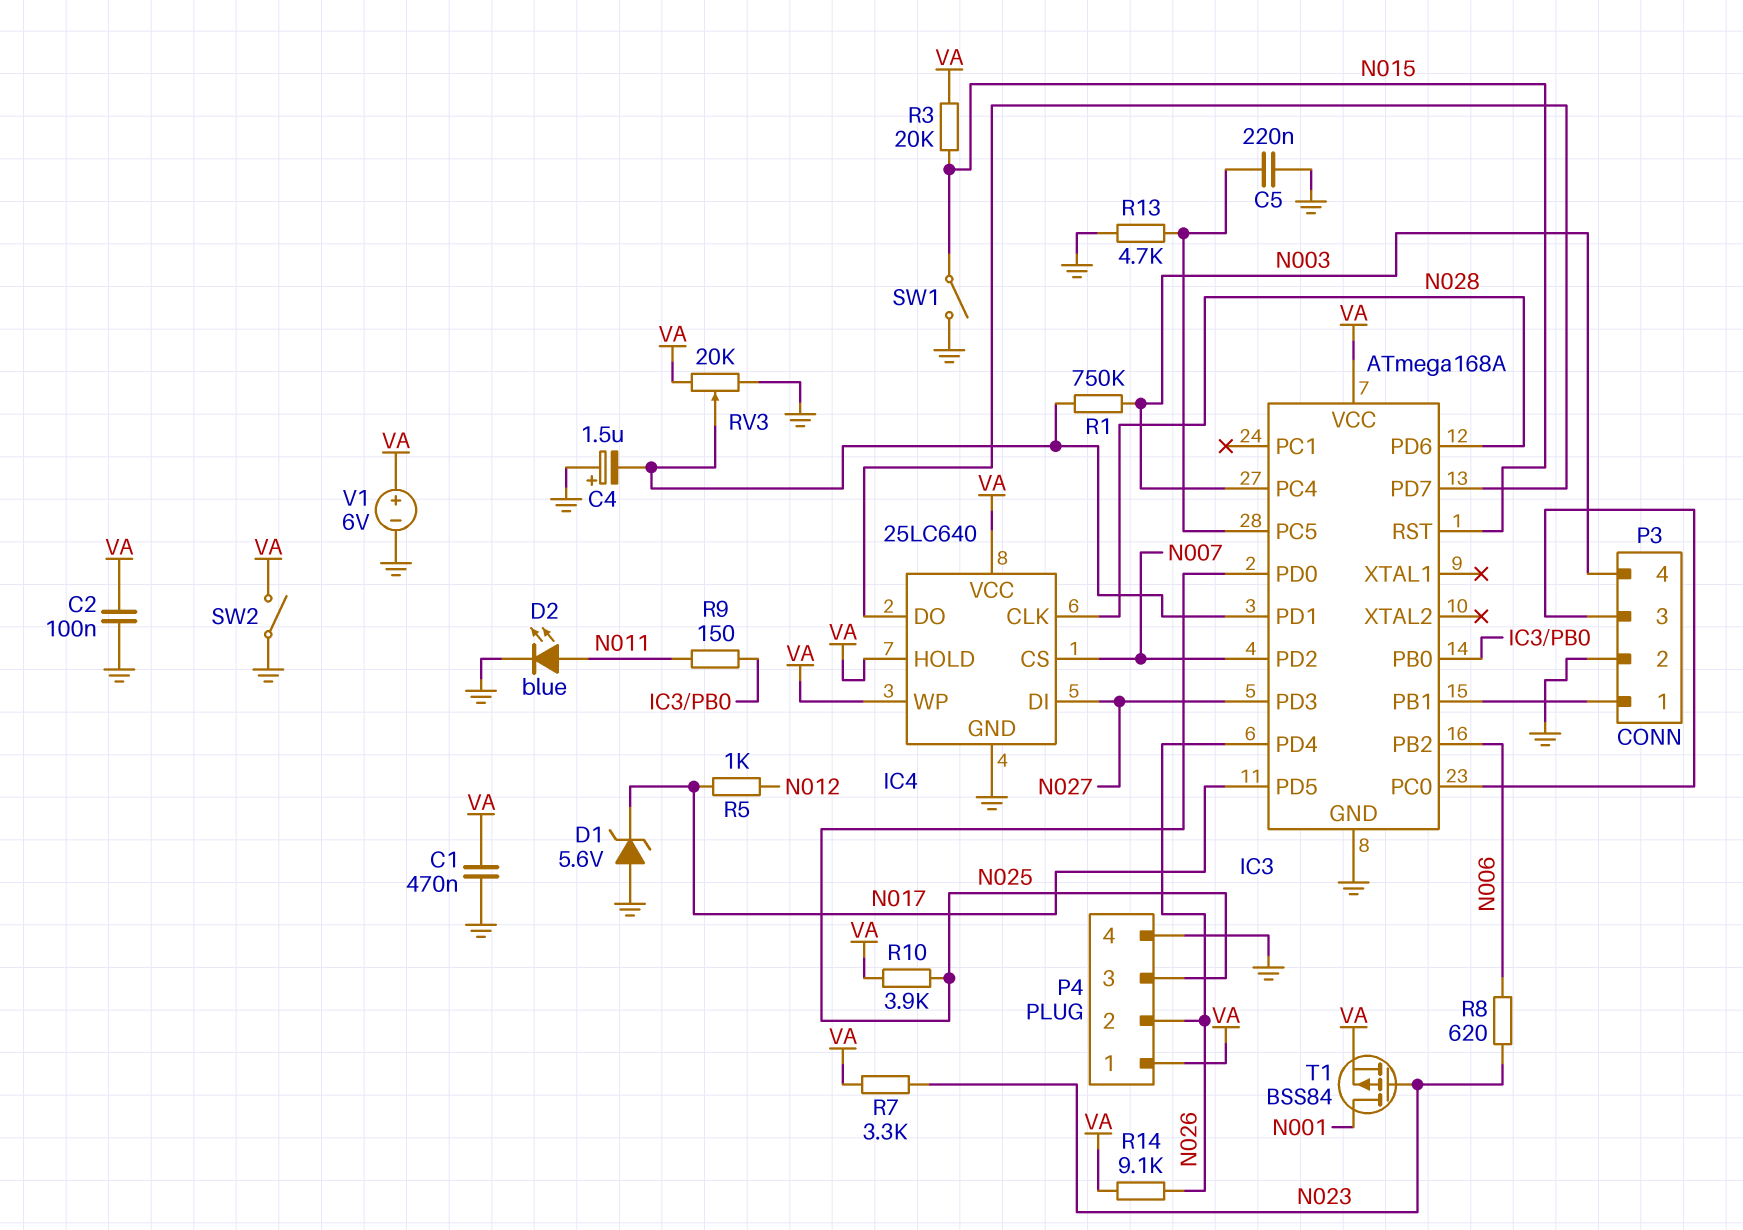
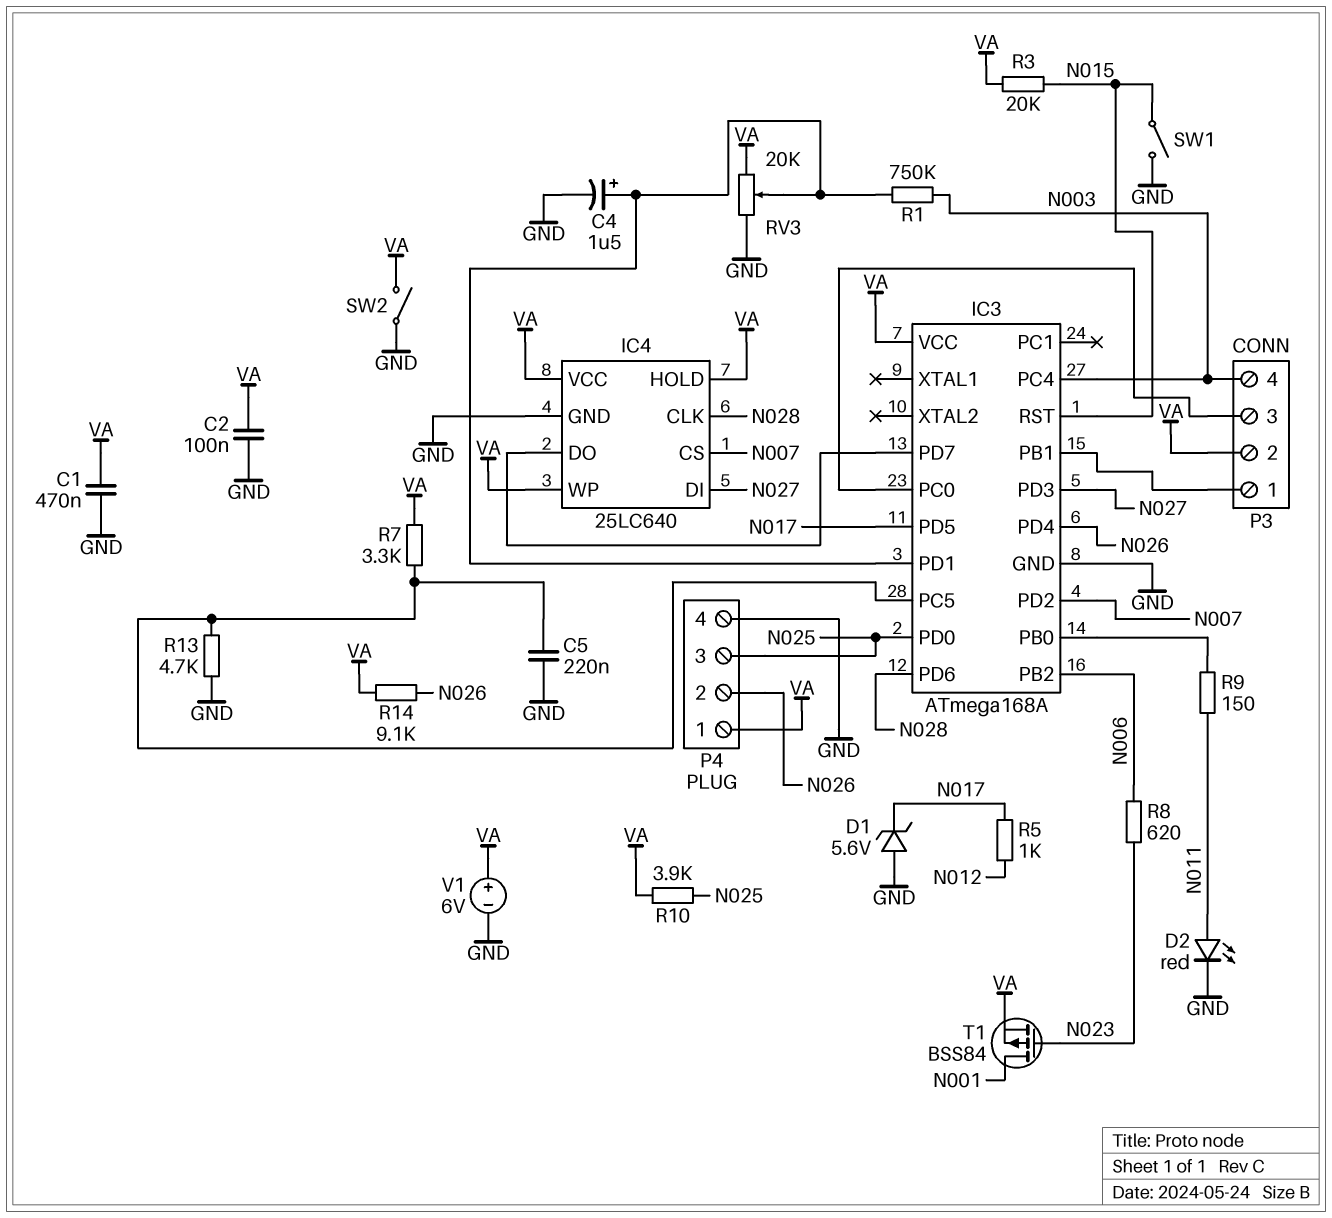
C4: 1.5uF (plus GND, minus IC3/PD1) -> 1.5uF (plus IC3/PD1, minus GND)
D2: LED blue (A N011, K GND) -> LED red (A N011, K GND)
P3 pin 2: GND -> VA
R7: 3.3k (N023, VA) -> 3.3k (IC3/PC5, VA)

